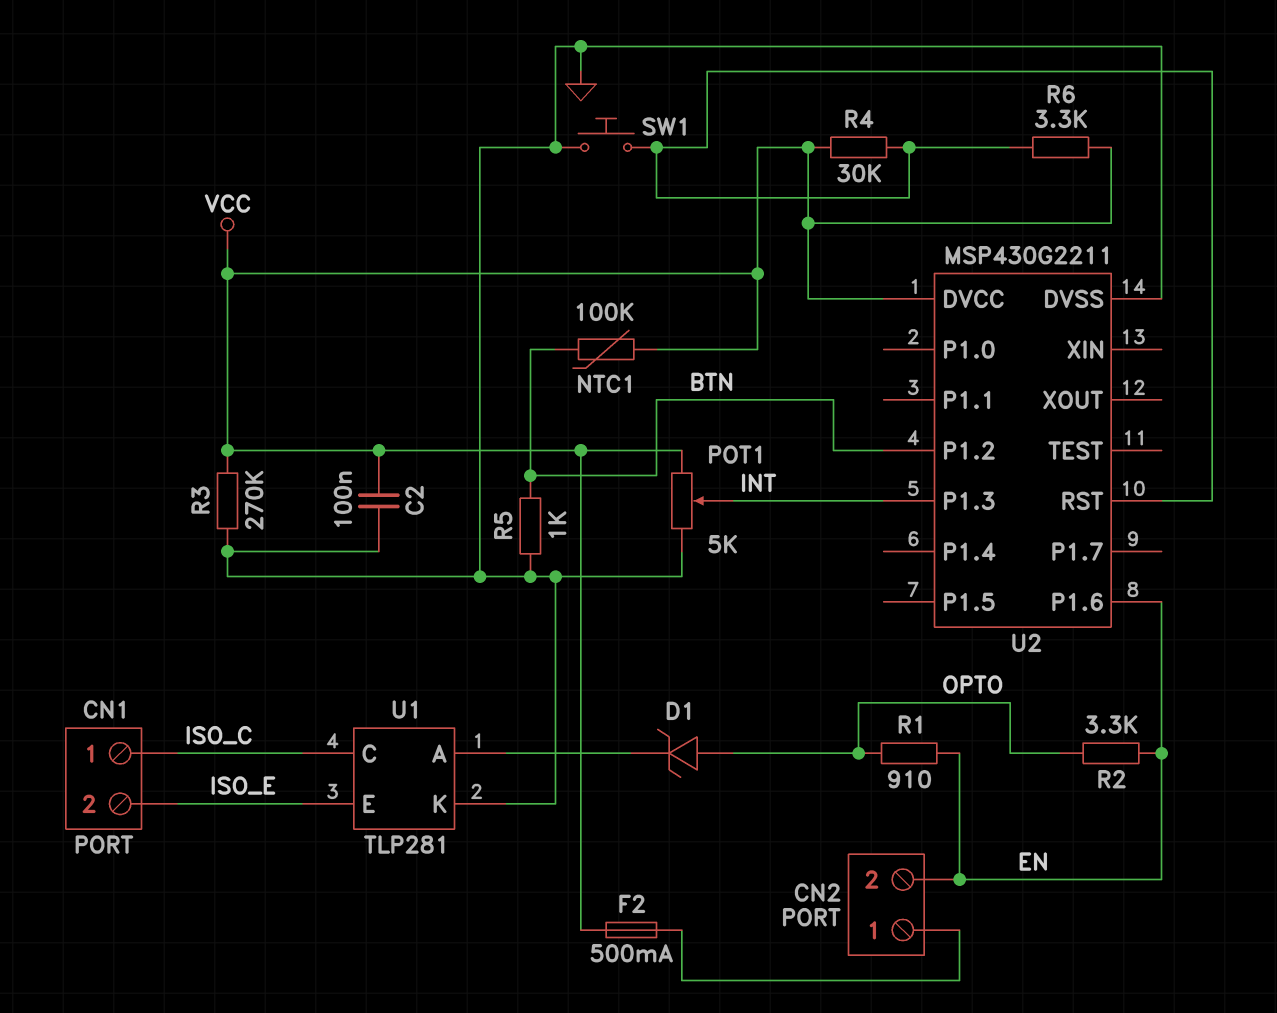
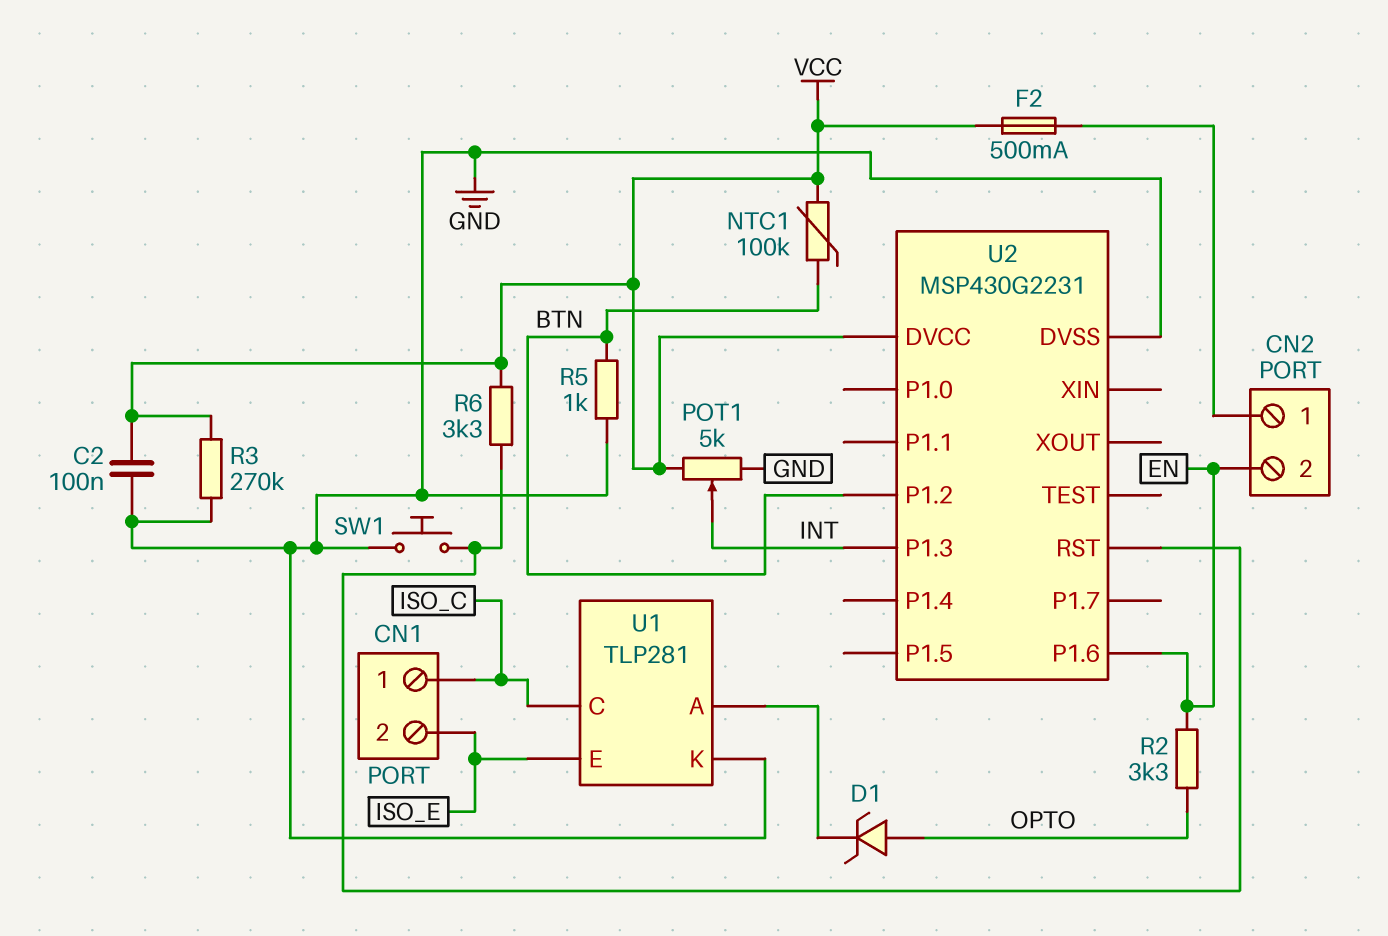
R1: 910 (EN, OPTO) -> none
R4: 30k (U2/RST, VCC) -> none
U2: MSP430G2211 -> MSP430G2231

